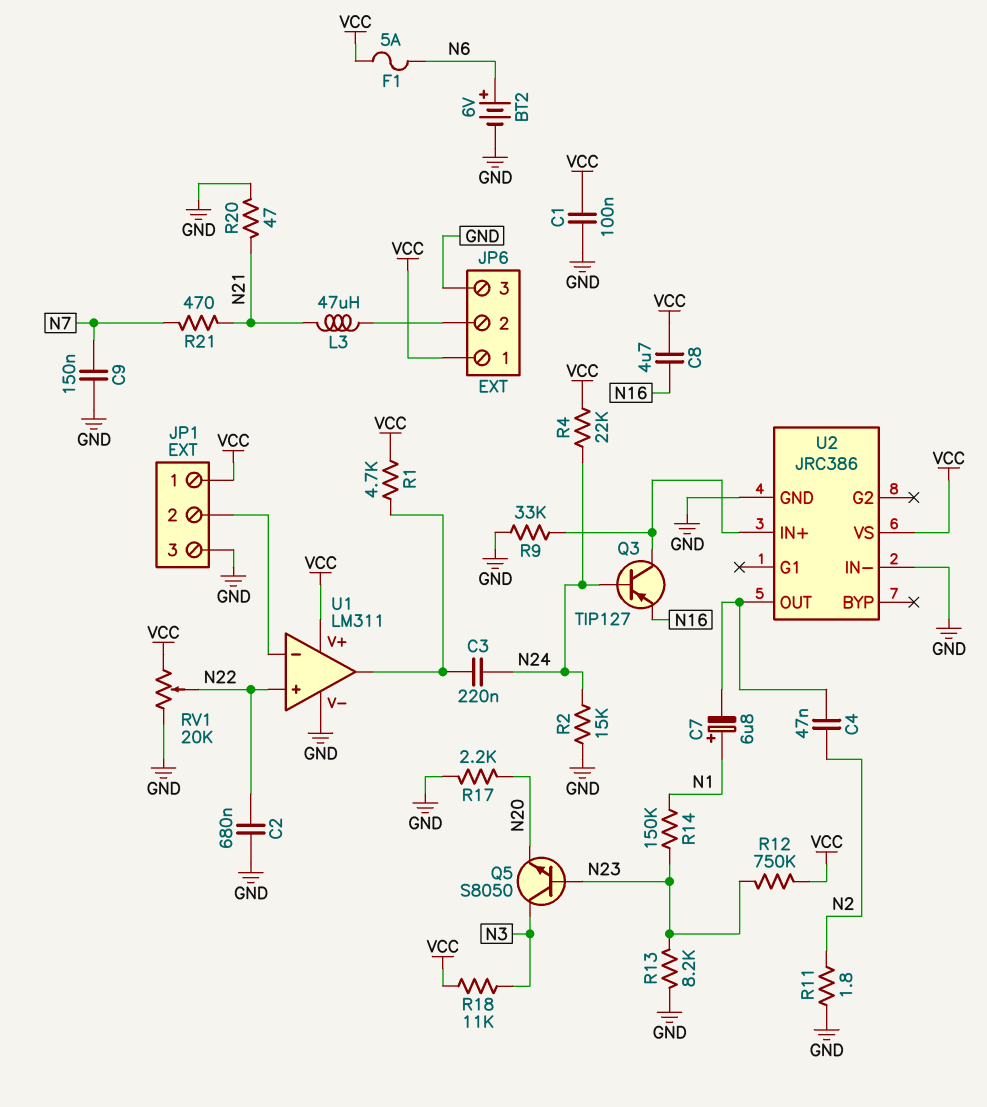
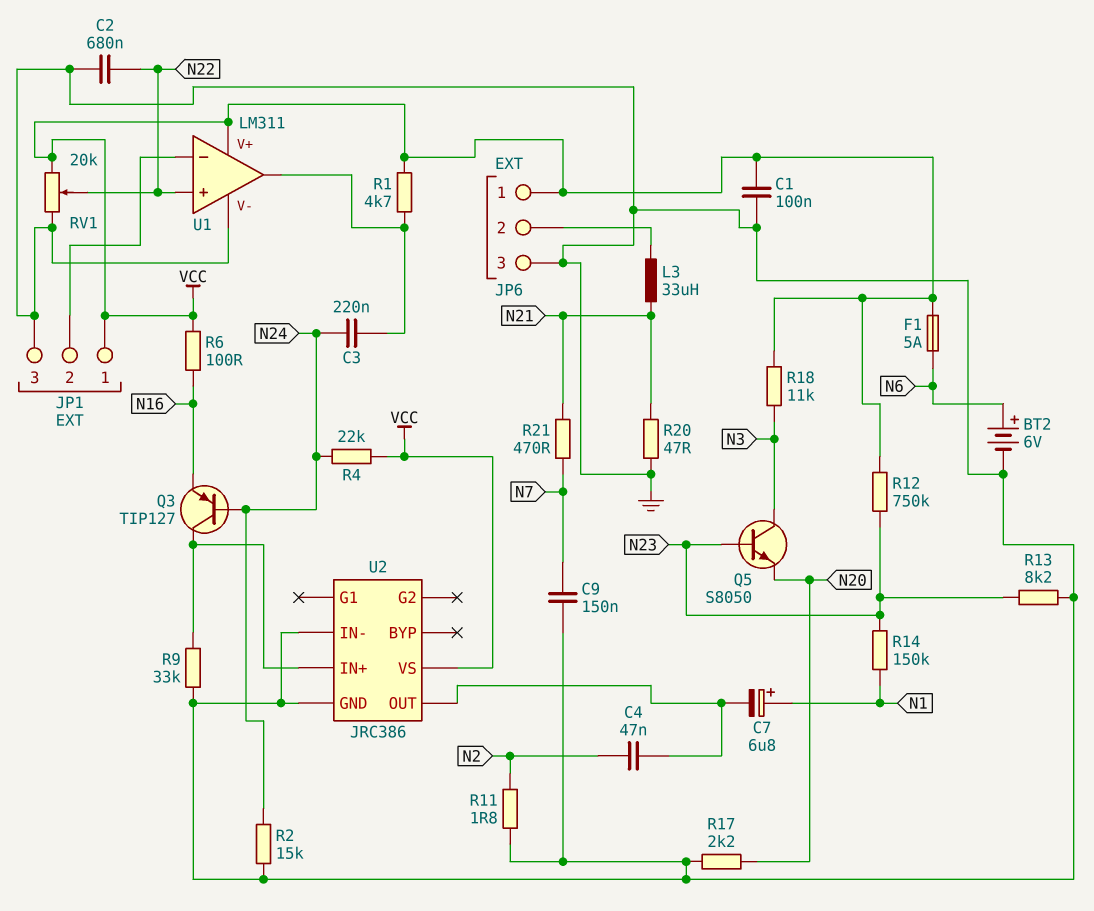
C8: 4.7uF (N16, VCC) -> none
L3: 47uH (JP6/2, N21) -> 33uH (JP6/2, N21)
R6: none -> 100 (N16, VCC)

